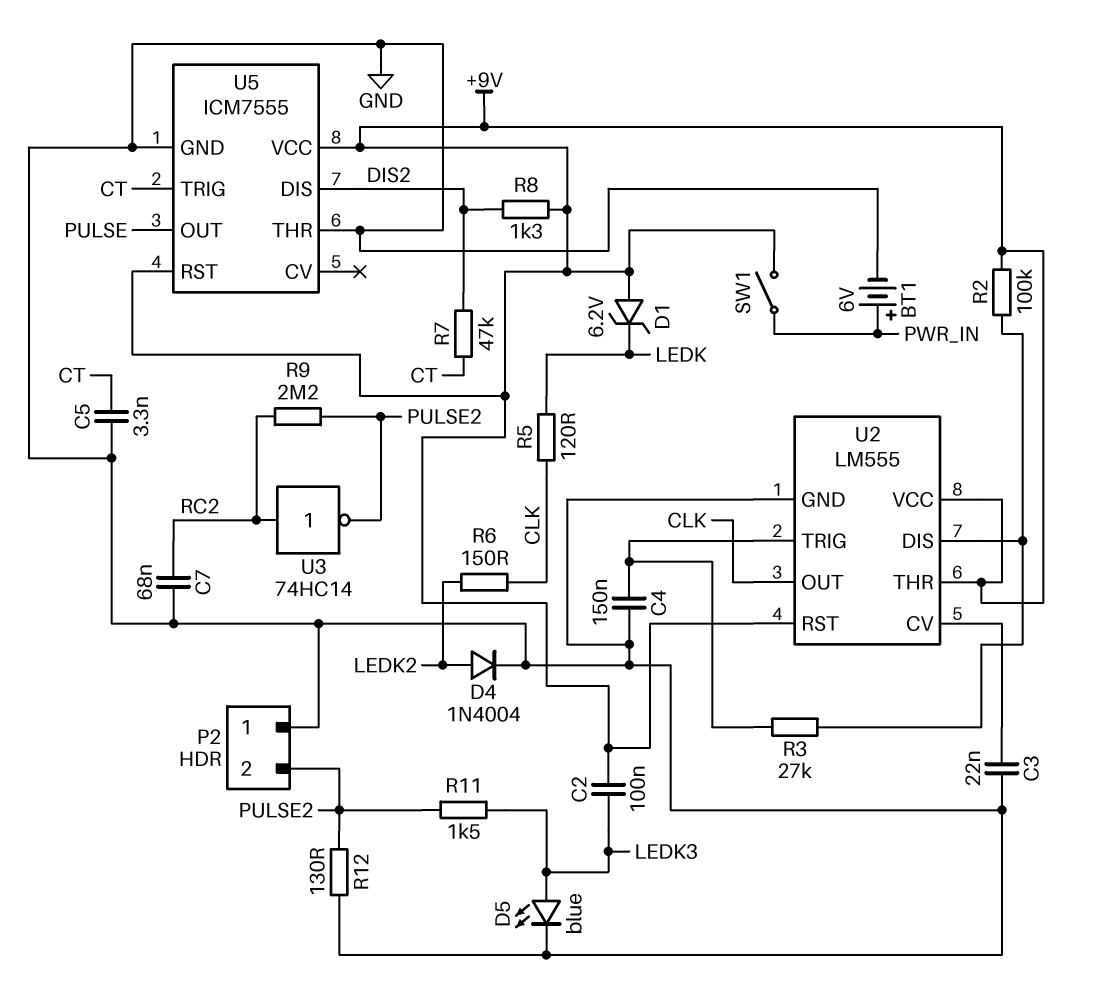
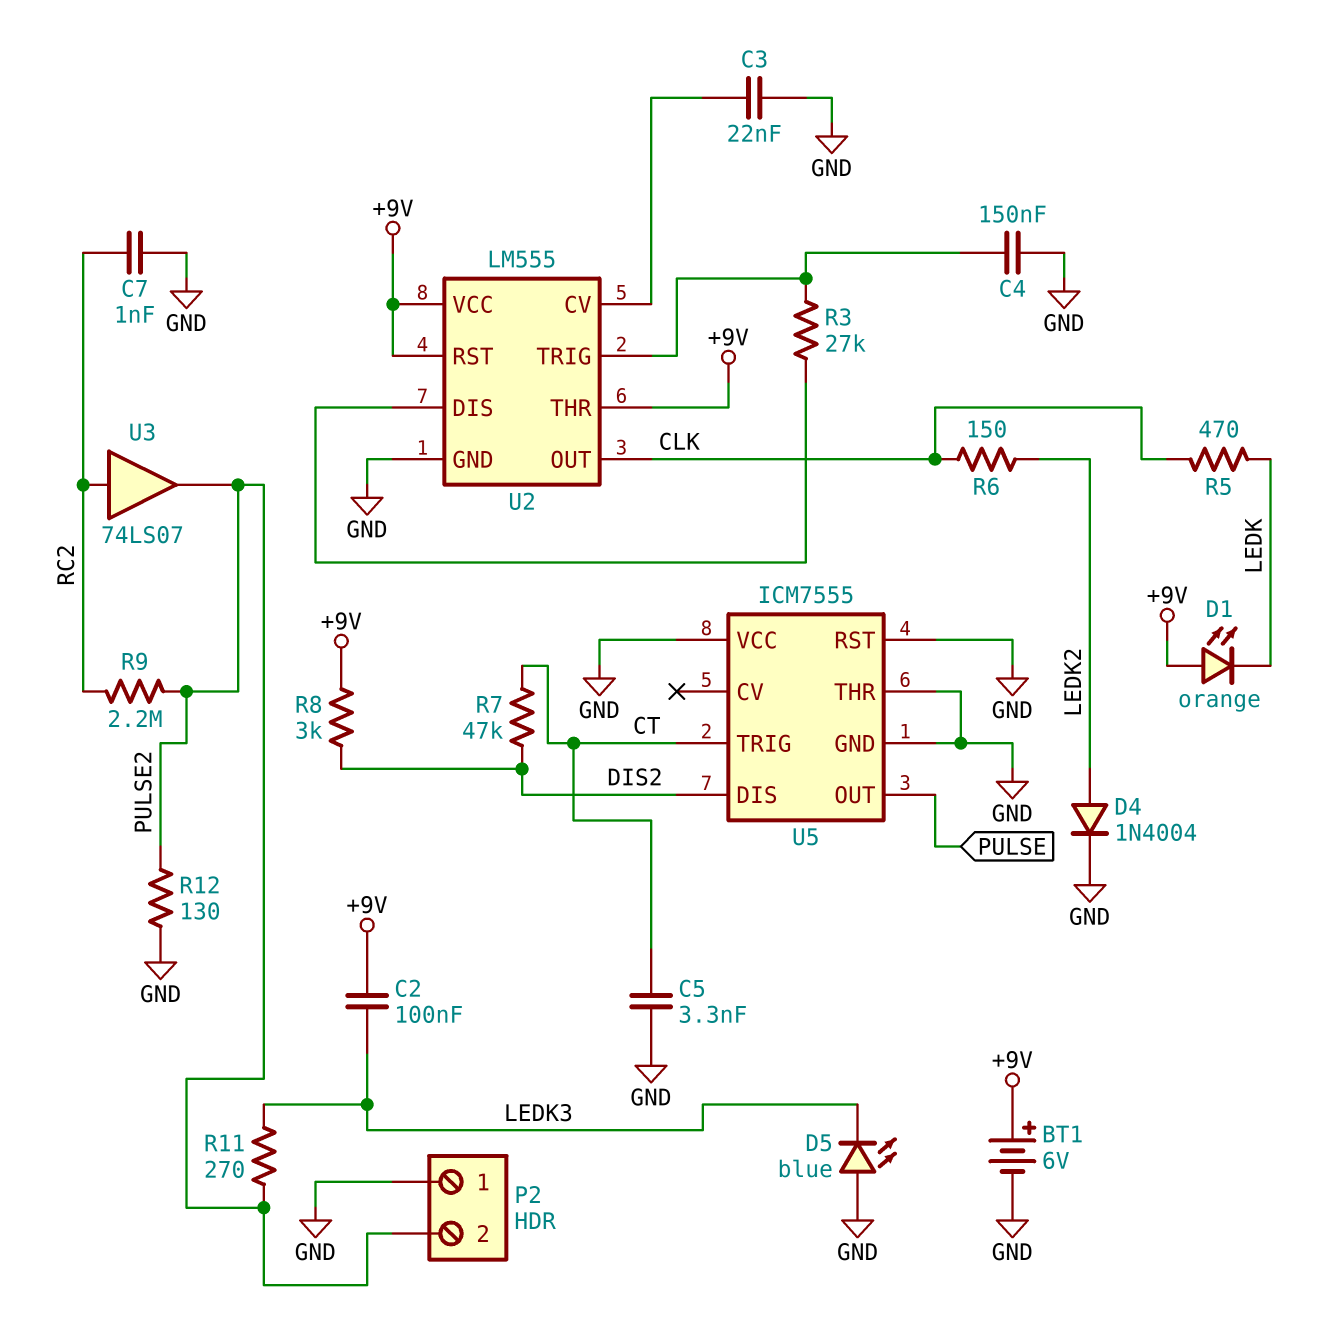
BT1: 6V (plus PWR_IN, minus GND) -> 6V (plus +9V, minus GND)
C7: 68nF (GND, RC2) -> 1nF (GND, RC2)
D1: zener 6.2V (A +9V, K LEDK) -> LED orange (A +9V, K LEDK)
D5: LED blue (A LEDK3, K GND) -> LED blue (A GND, K LEDK3)
R2: 100k (+9V, U2/DIS) -> none
R5: 120 (CLK, LEDK) -> 470 (CLK, LEDK)
R8: 1.3k (+9V, DIS2) -> 3k (+9V, DIS2)
R11: 1.5k (LEDK3, PULSE2) -> 270 (LEDK3, PULSE2)
SW1: switch (+9V, PWR_IN) -> none
U3: NOT 74HC14 (in RC2, out PULSE2) -> buffer 74LS07 (in RC2, out PULSE2)
U5 pin RST: +9V -> GND
U5 pin VCC: +9V -> GND

